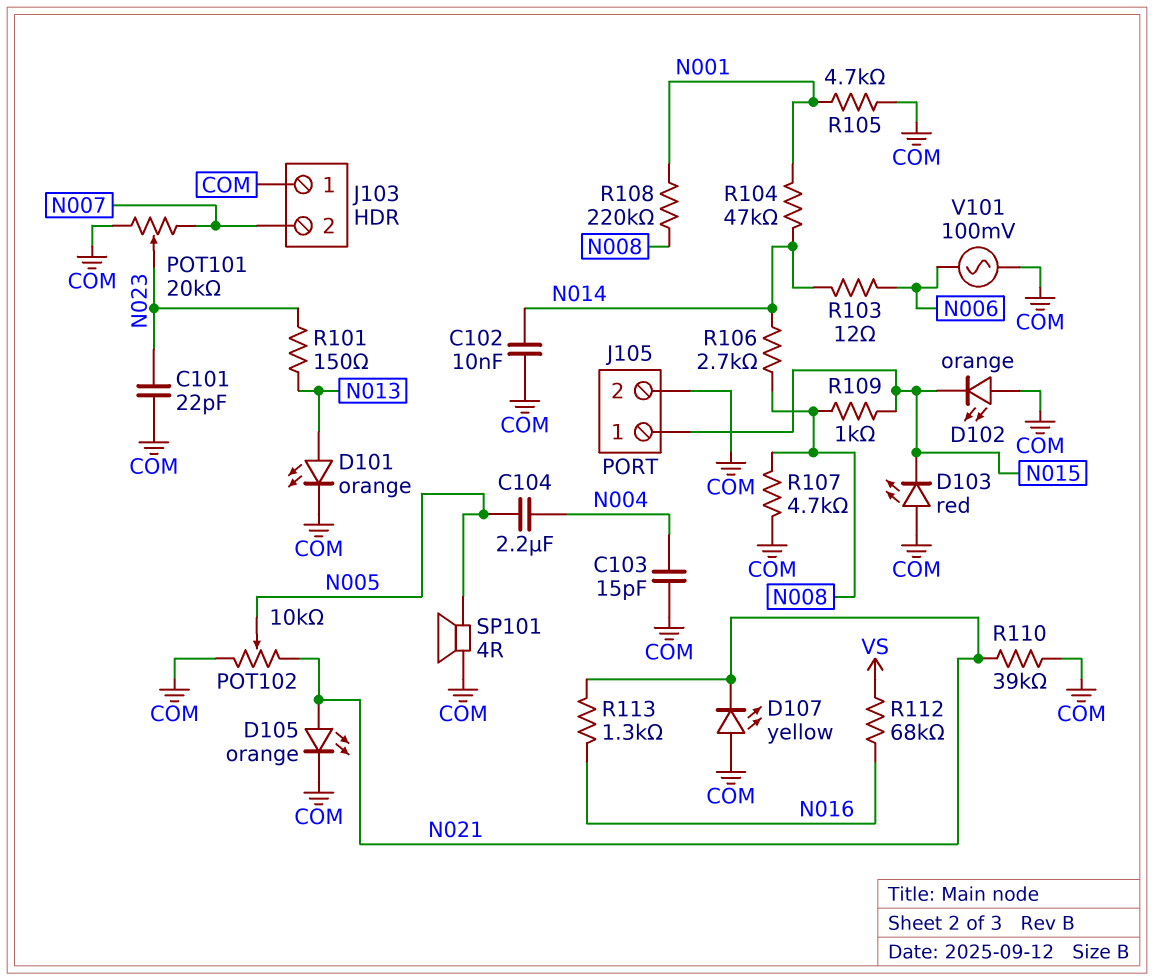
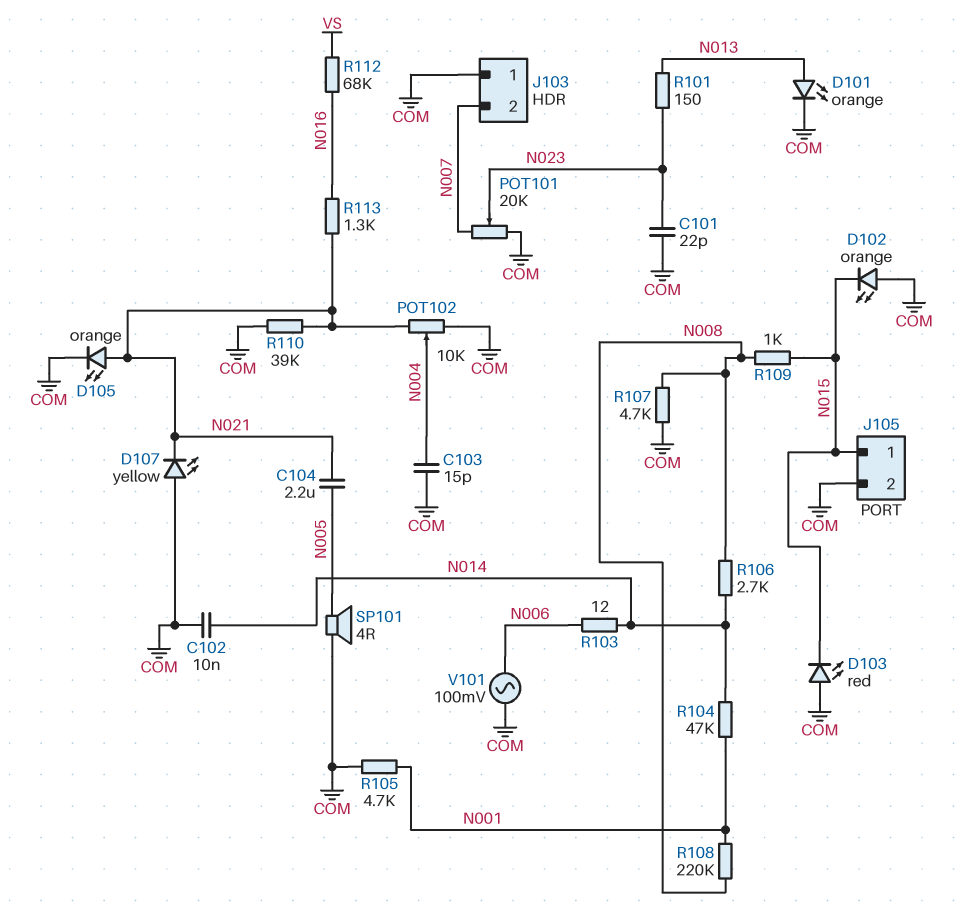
C104: 2.2uF (N004, N005) -> 2.2uF (N005, N021)
POT102: 10k (COM, N021, wiper N005) -> 10k (COM, N021, wiper N004)

